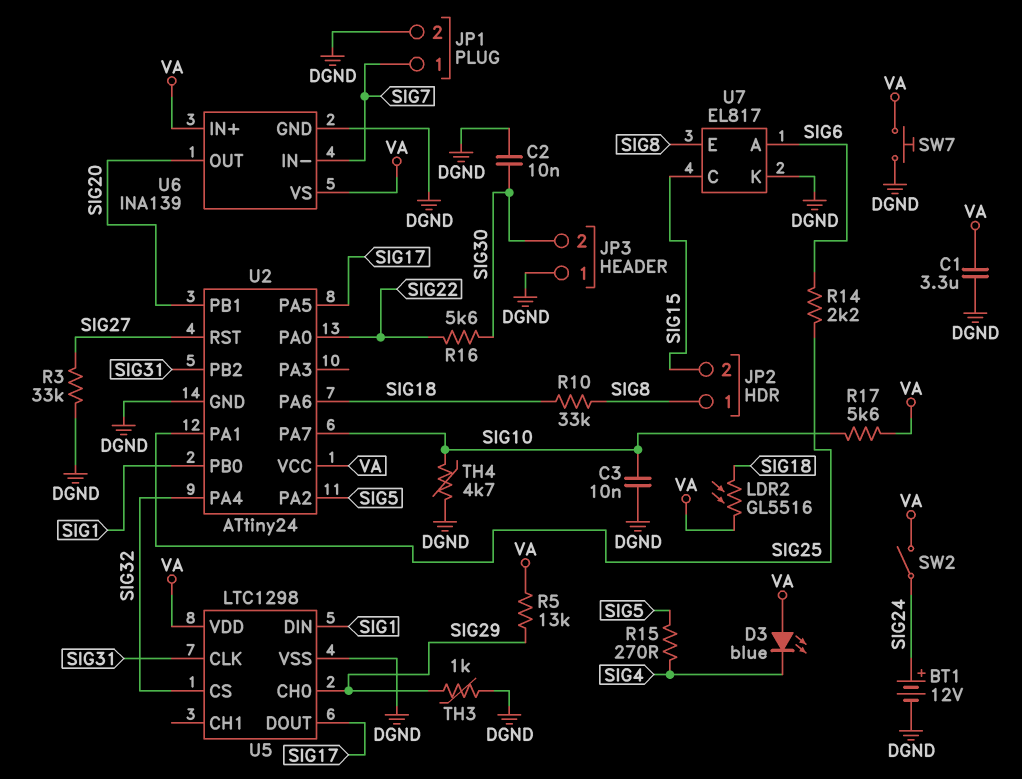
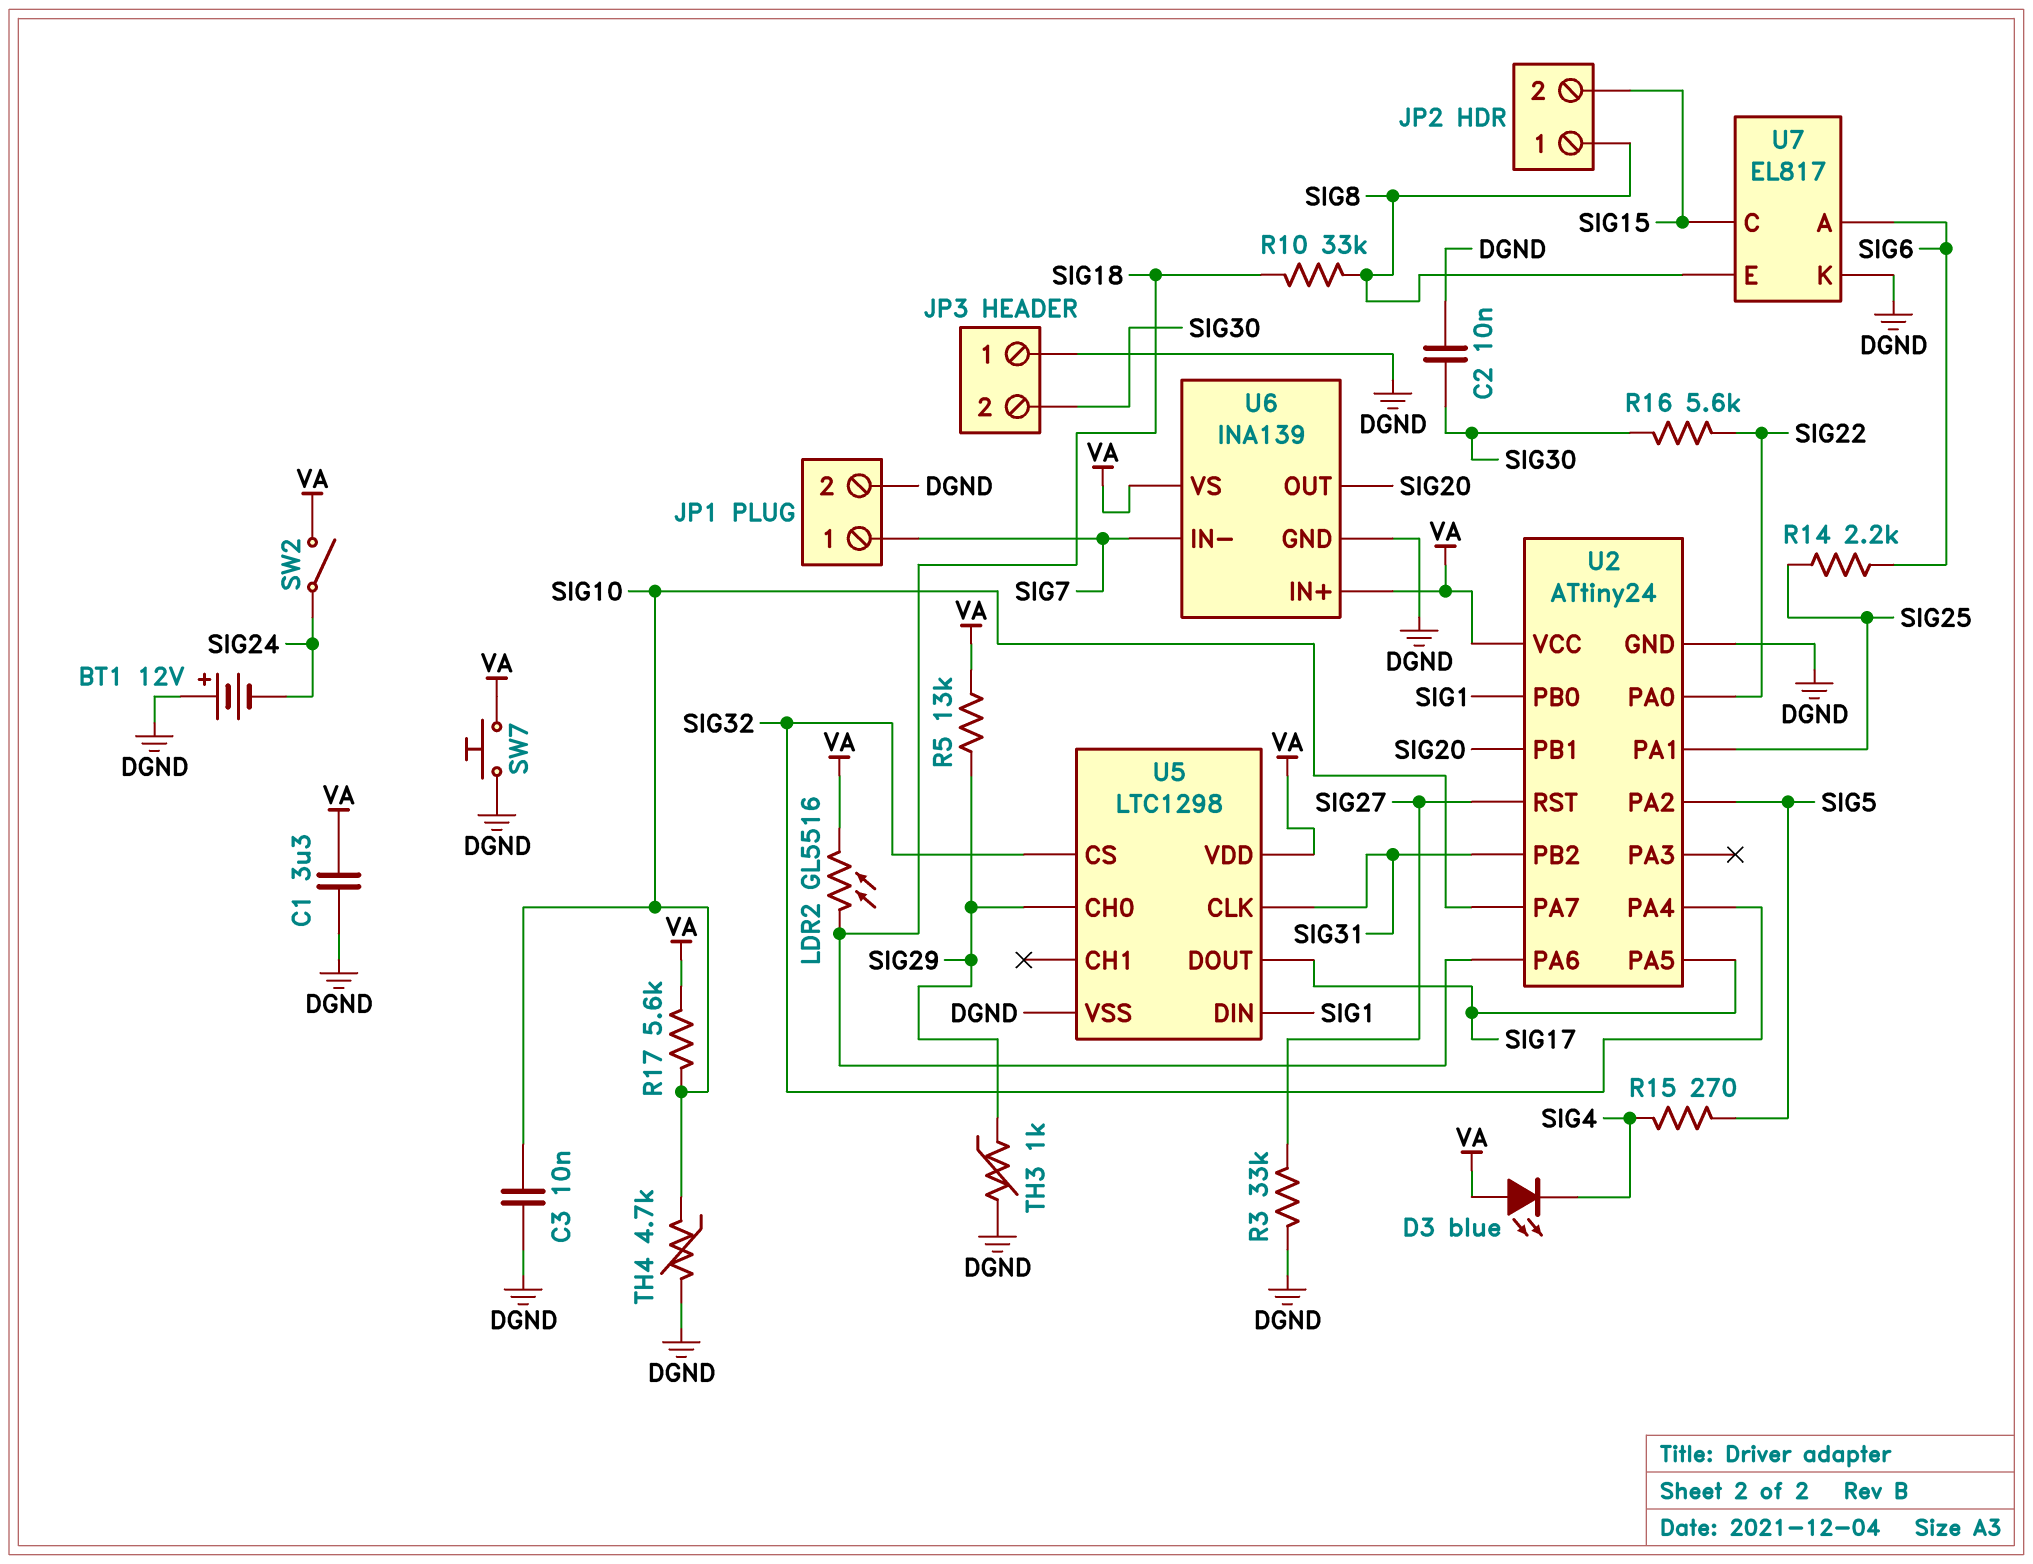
BT1: 12V (plus SIG24, minus DGND) -> 12V (plus DGND, minus SIG24)

